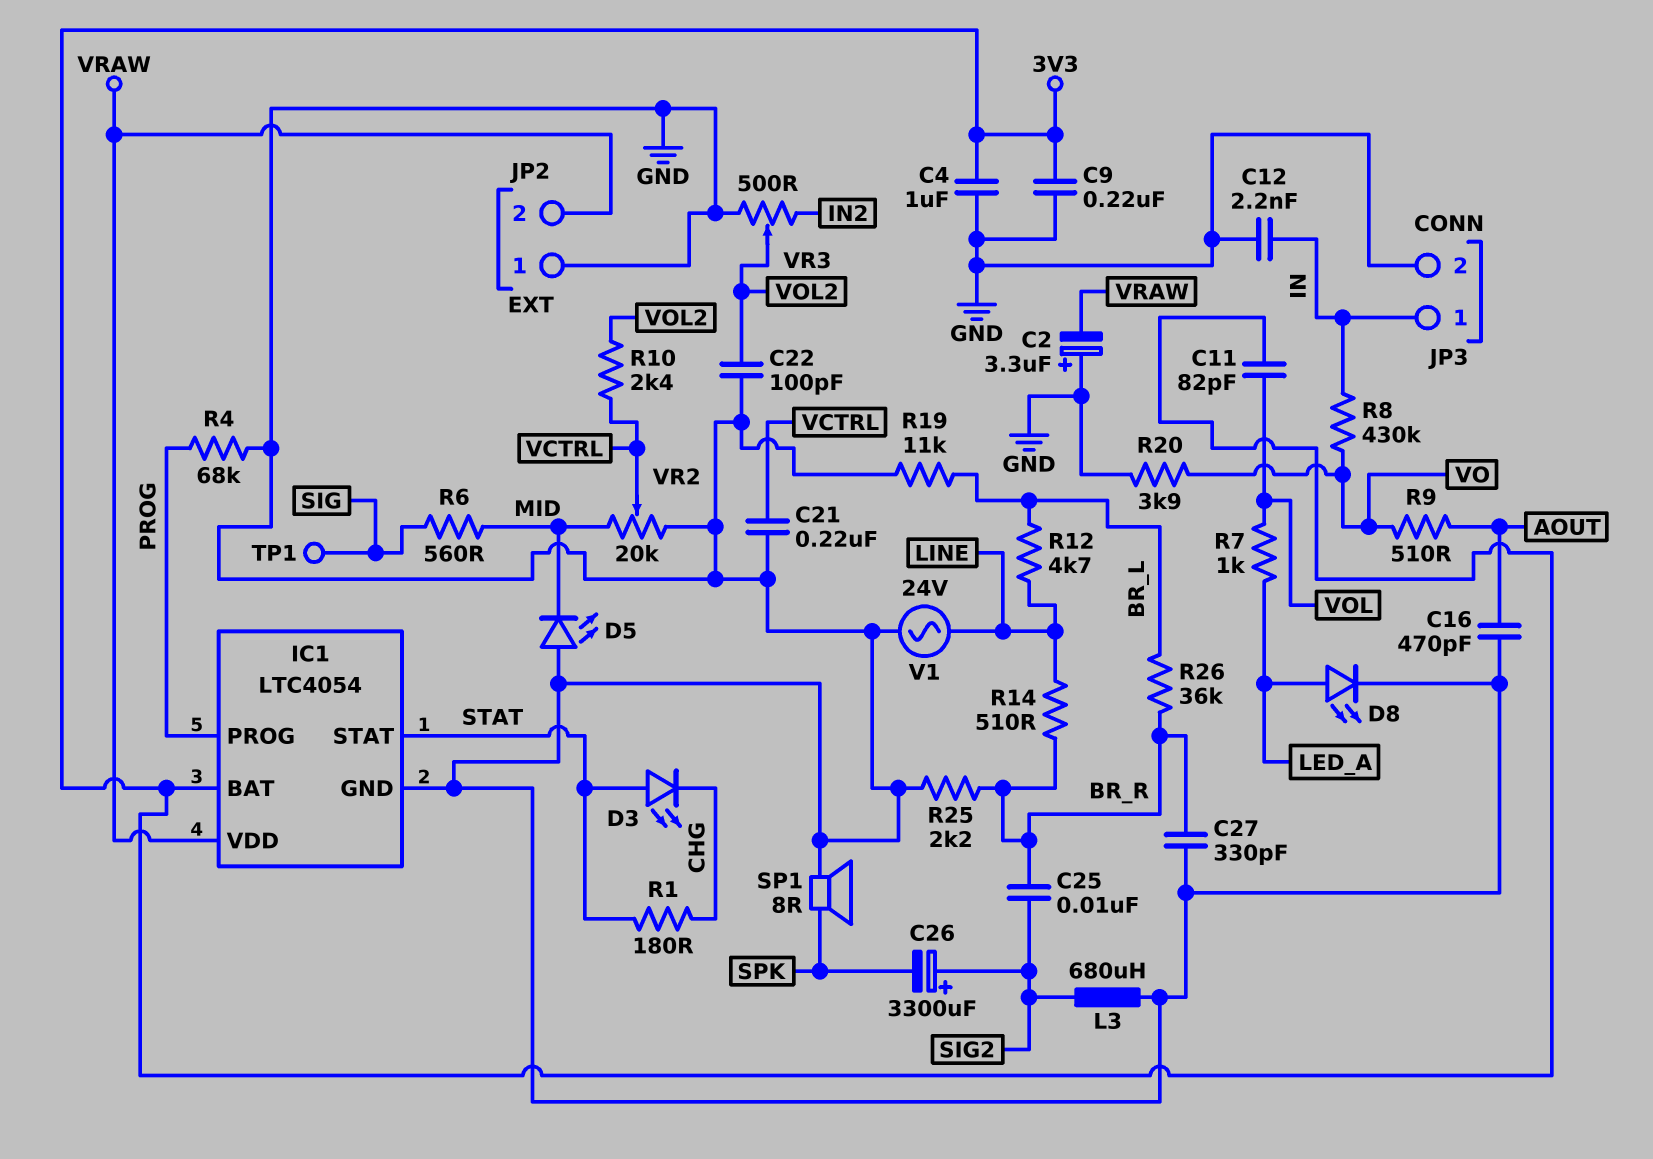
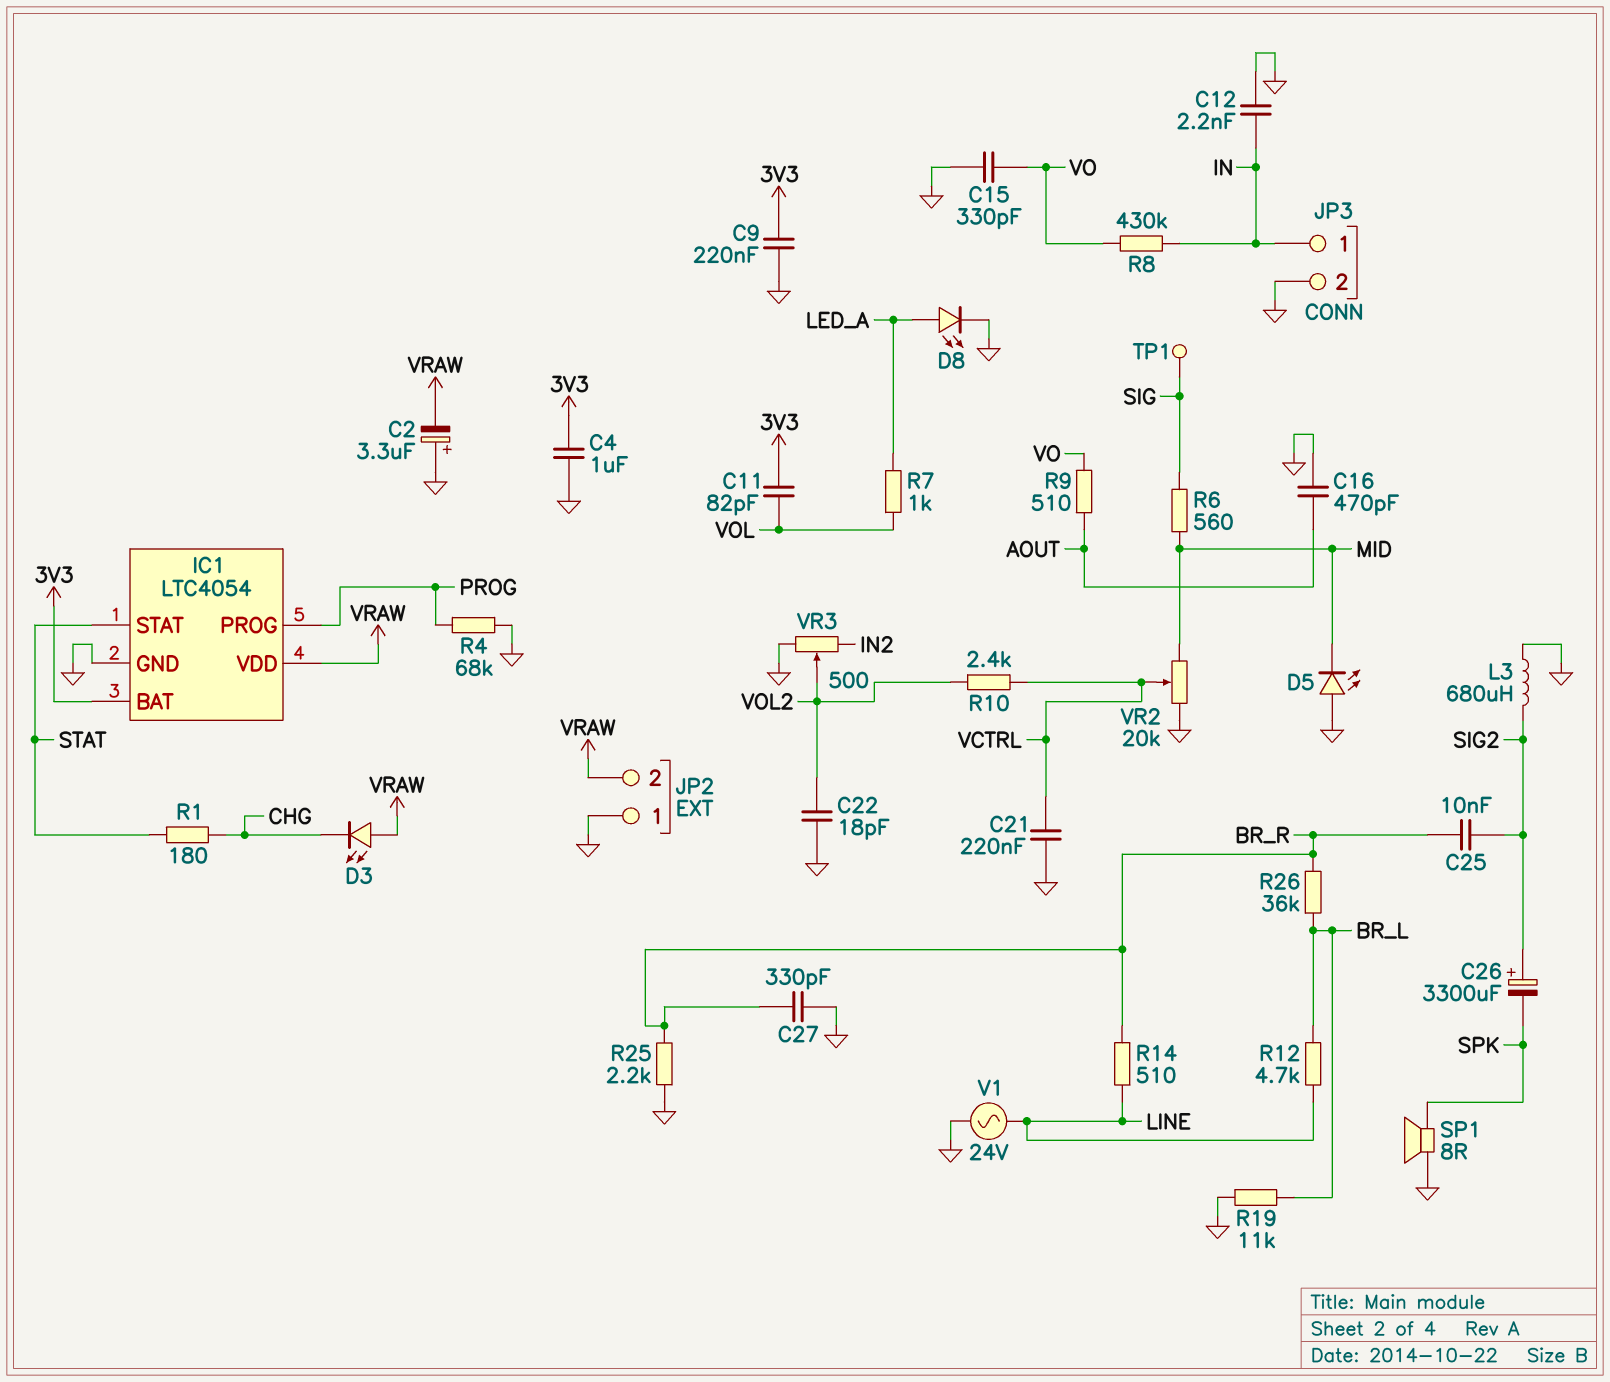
C15: none -> 330pF (GND, VO)
C22: 100pF (GND, VOL2) -> 18pF (GND, VOL2)
D3: LED (A STAT, K CHG) -> LED (A VRAW, K CHG)
R20: 3.9k (GND, VO) -> none

